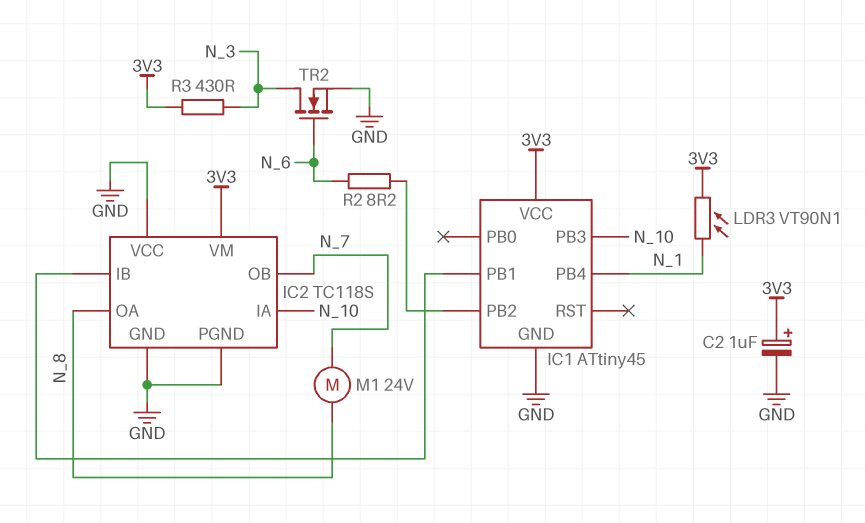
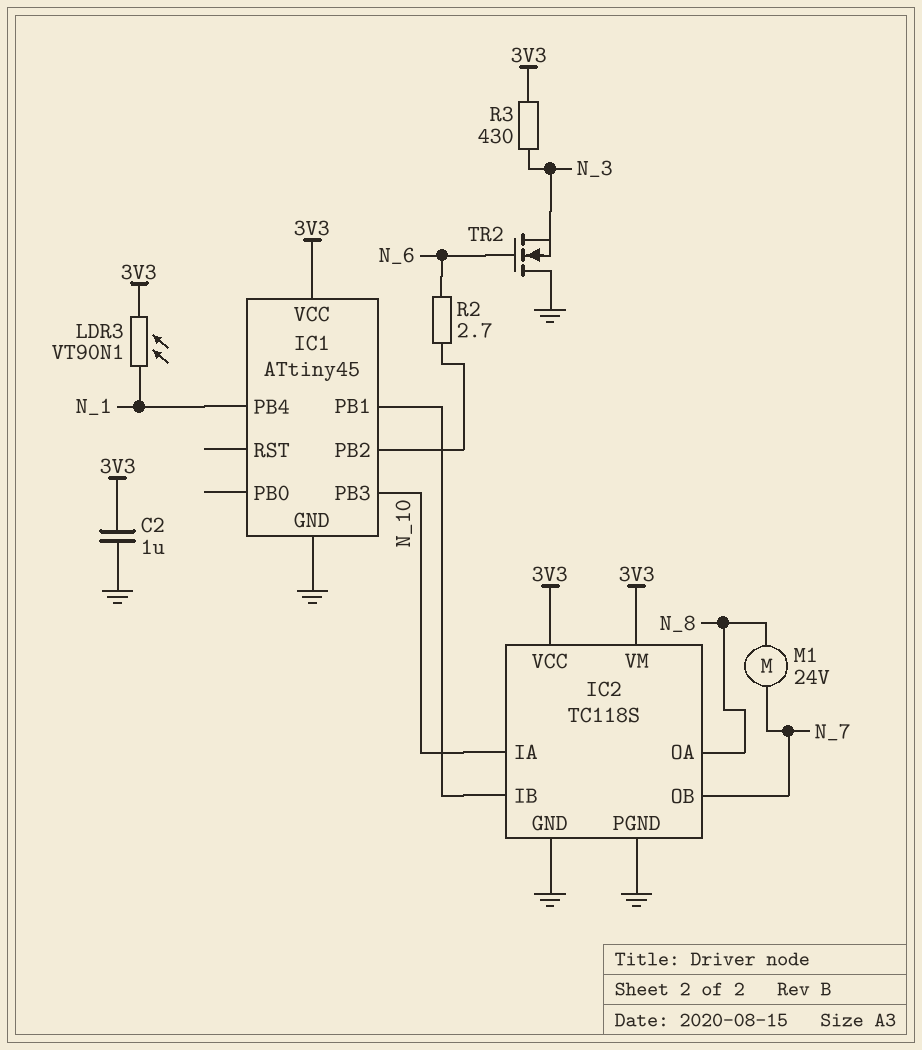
C2: 1uF (plus 3V3, minus GND) -> 1uF (3V3, GND)
IC2 pin VCC: GND -> 3V3
R2: 8.2 (IC1/PB2, N_6) -> 2.7 (IC1/PB2, N_6)
TR2: NMOS (G N_6, D N_3, S GND) -> NMOS (G N_6, D GND, S N_3)

